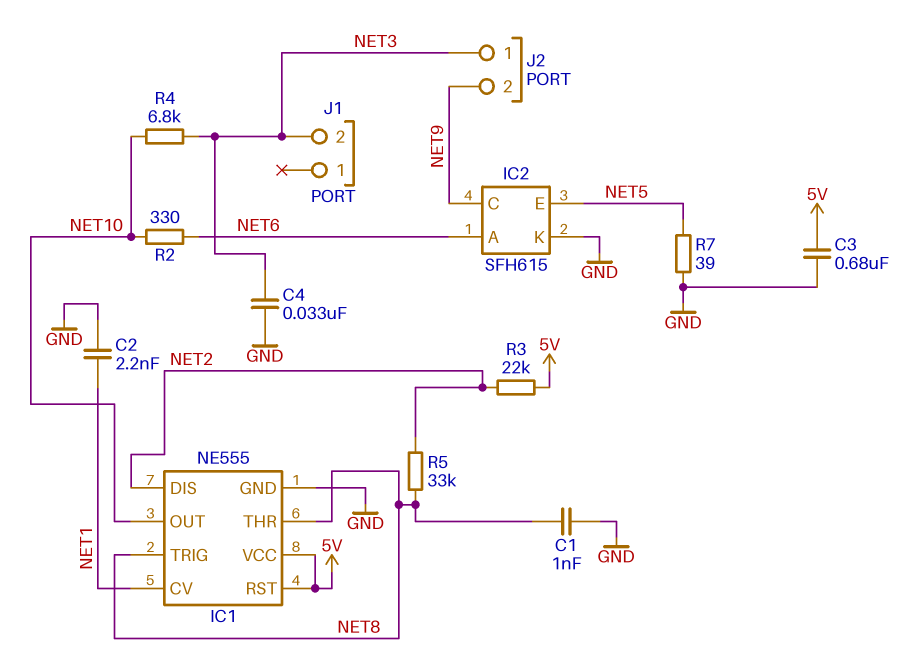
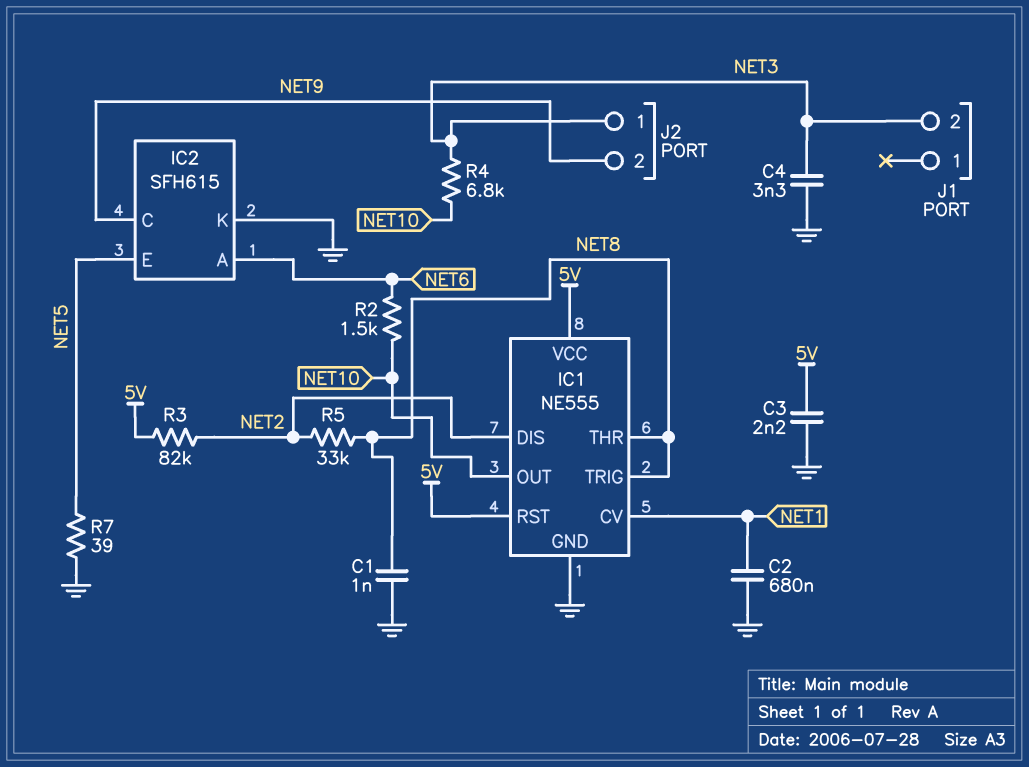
C2: 2.2nF (GND, NET1) -> 680nF (GND, NET1)
C3: 680nF (5V, GND) -> 2.2nF (5V, GND)
C4: 33nF (GND, NET3) -> 3.3nF (GND, NET3)
R2: 330 (NET6, NET10) -> 1.5k (NET6, NET10)
R3: 22k (5V, NET2) -> 82k (5V, NET2)

